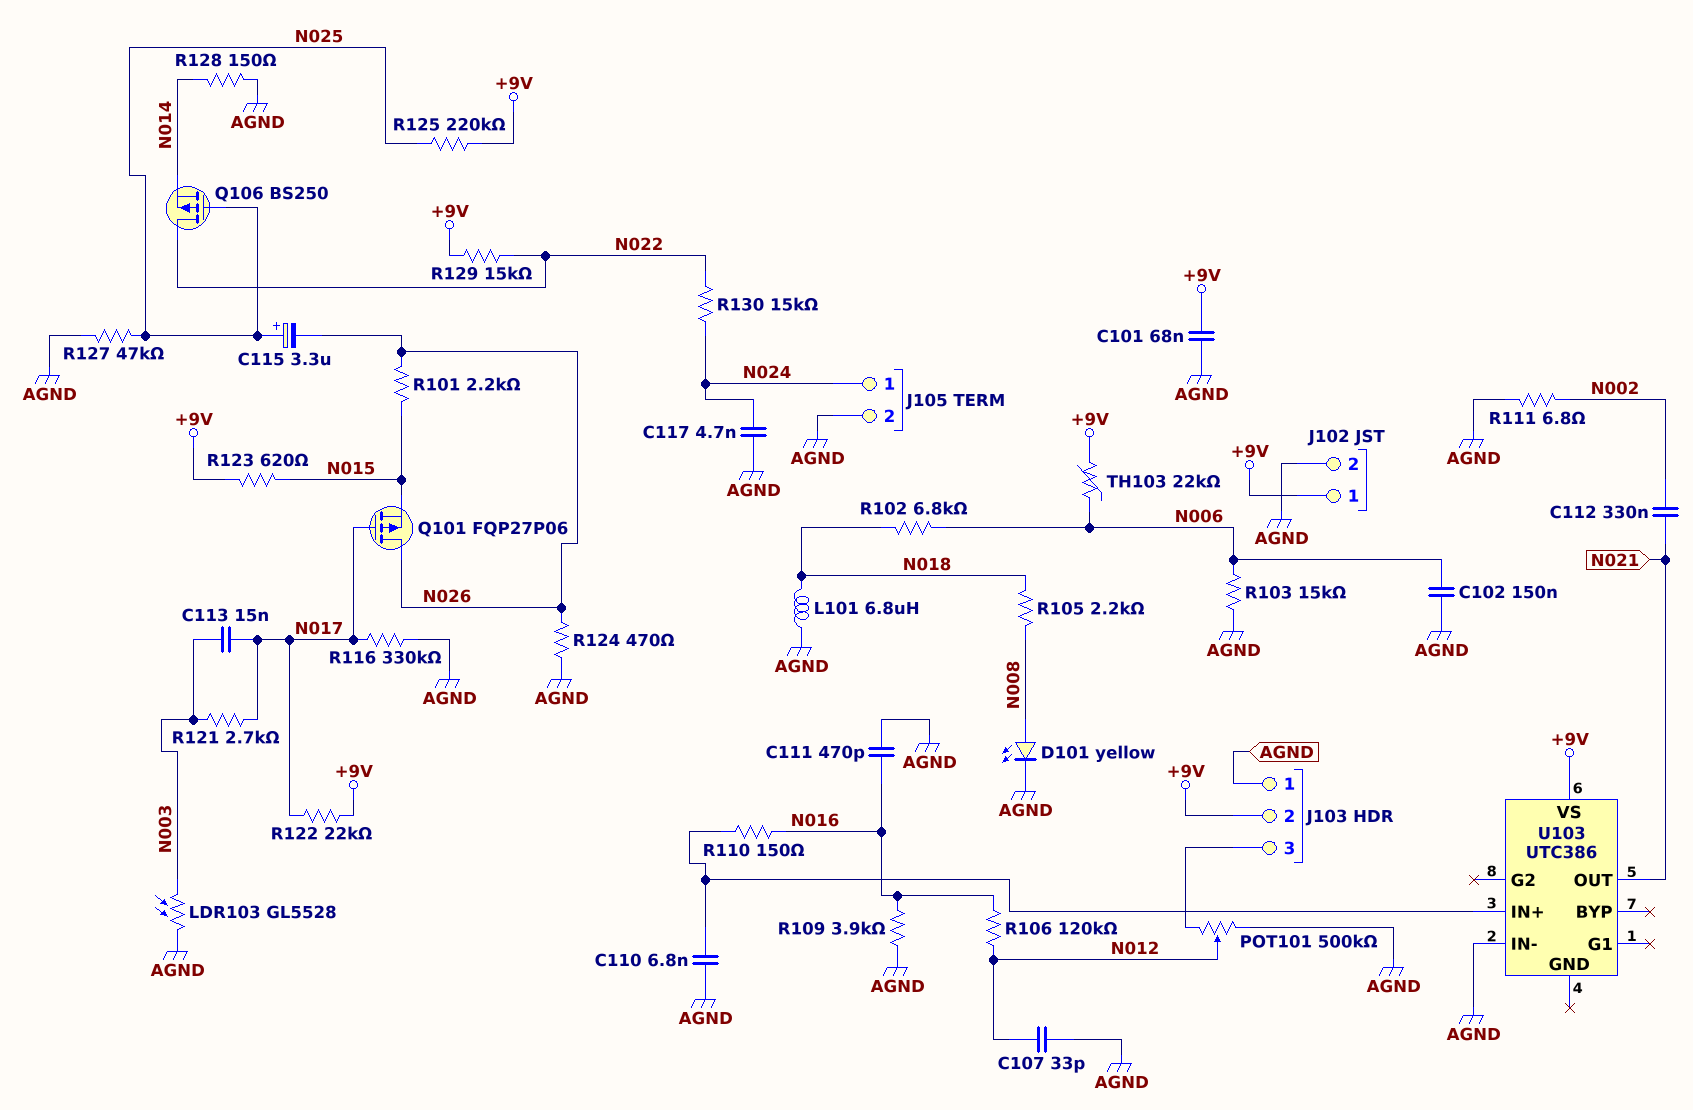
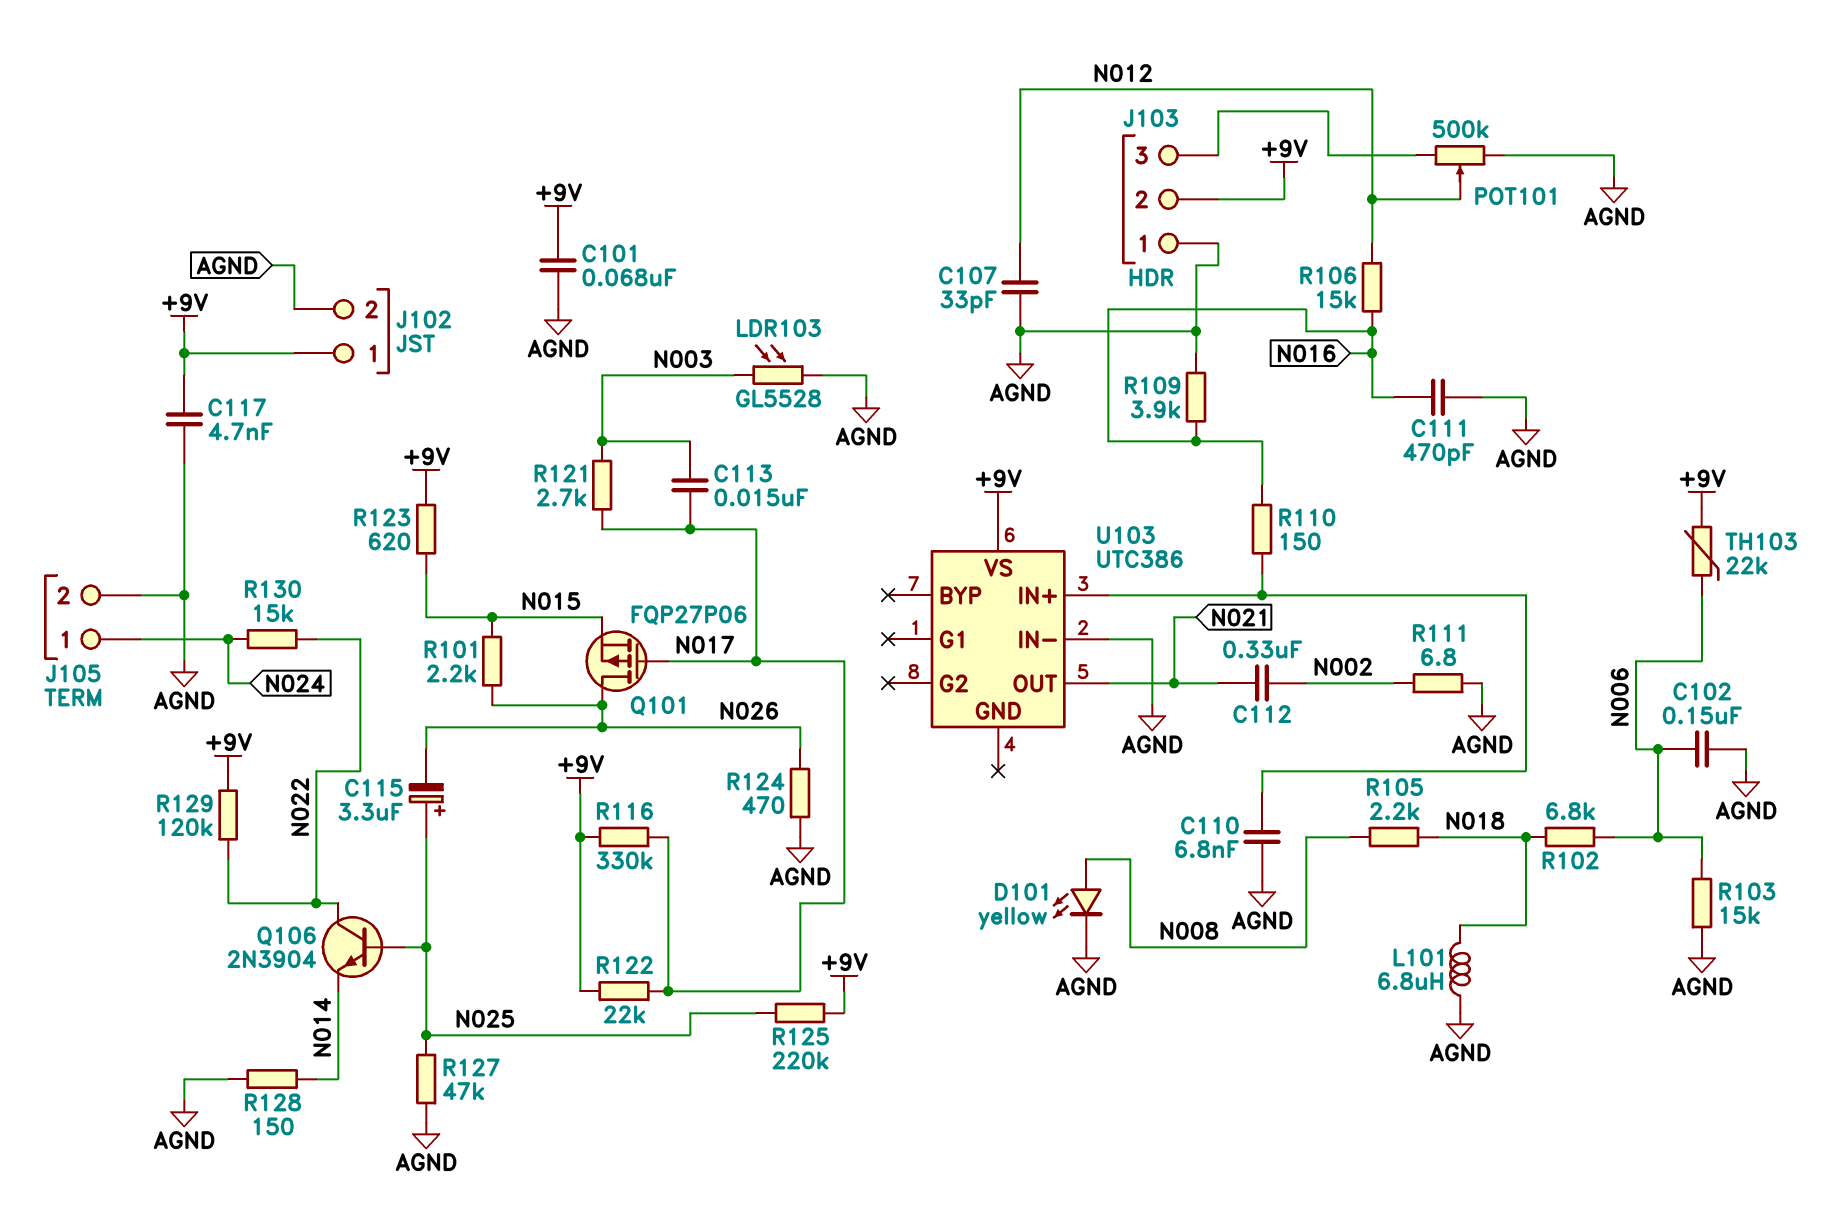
C117: 4.7nF (AGND, N024) -> 4.7nF (+9V, AGND)
Q106: PMOS BS250 (G N025, D N022, S N014) -> NPN 2N3904 (B N025, C N022, E N014)
R106: 120k (N012, N016) -> 15k (N012, N016)
R116: 330k (AGND, N017) -> 330k (+9V, N017)
R129: 15k (+9V, N022) -> 120k (+9V, N022)

